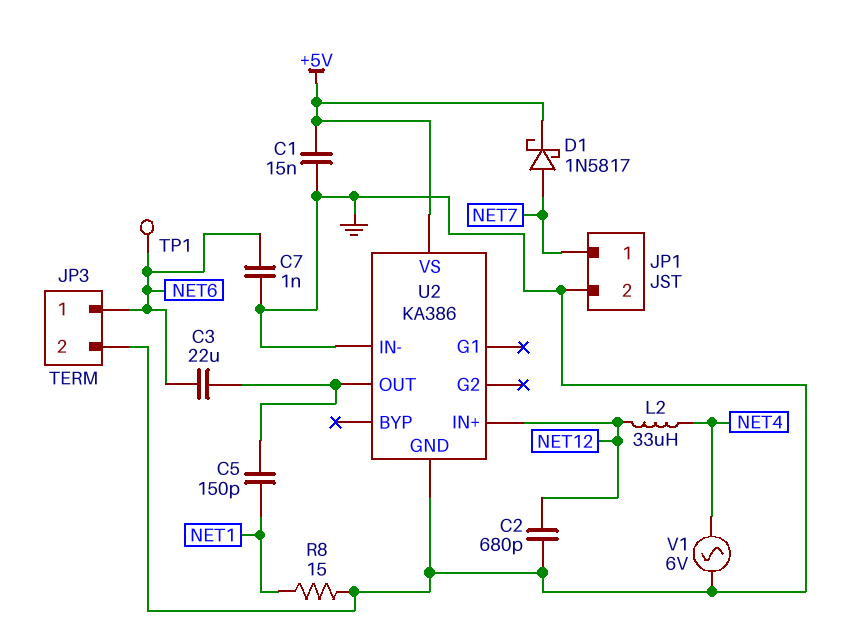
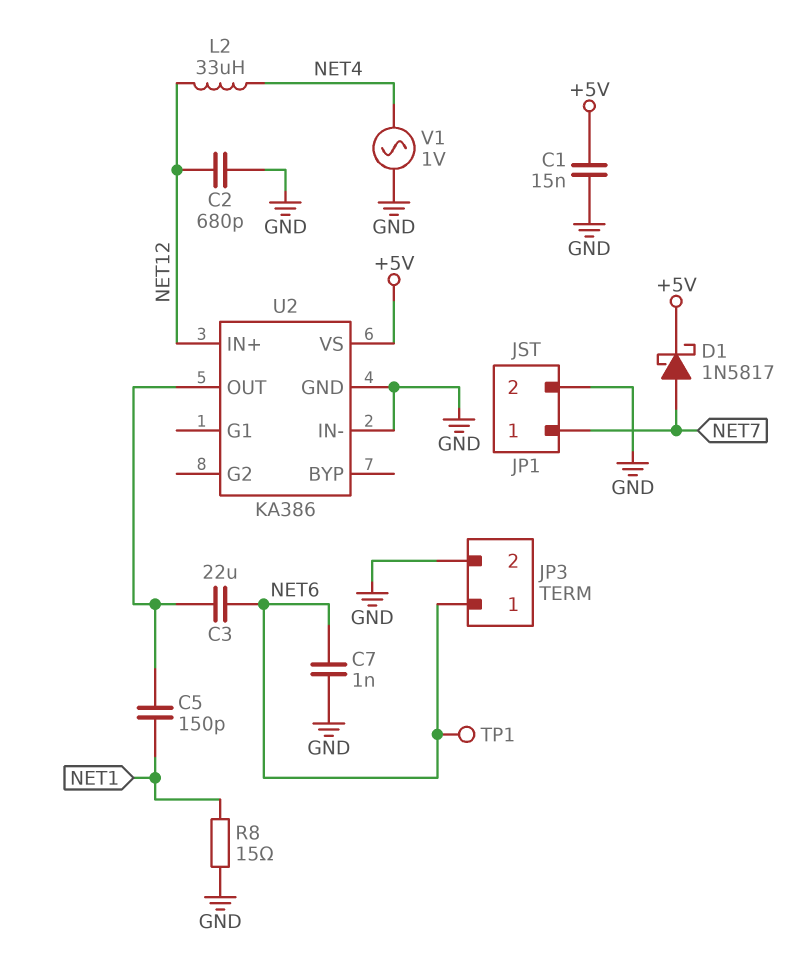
V1: AC 6V (GND, NET4) -> AC 1V (GND, NET4)

